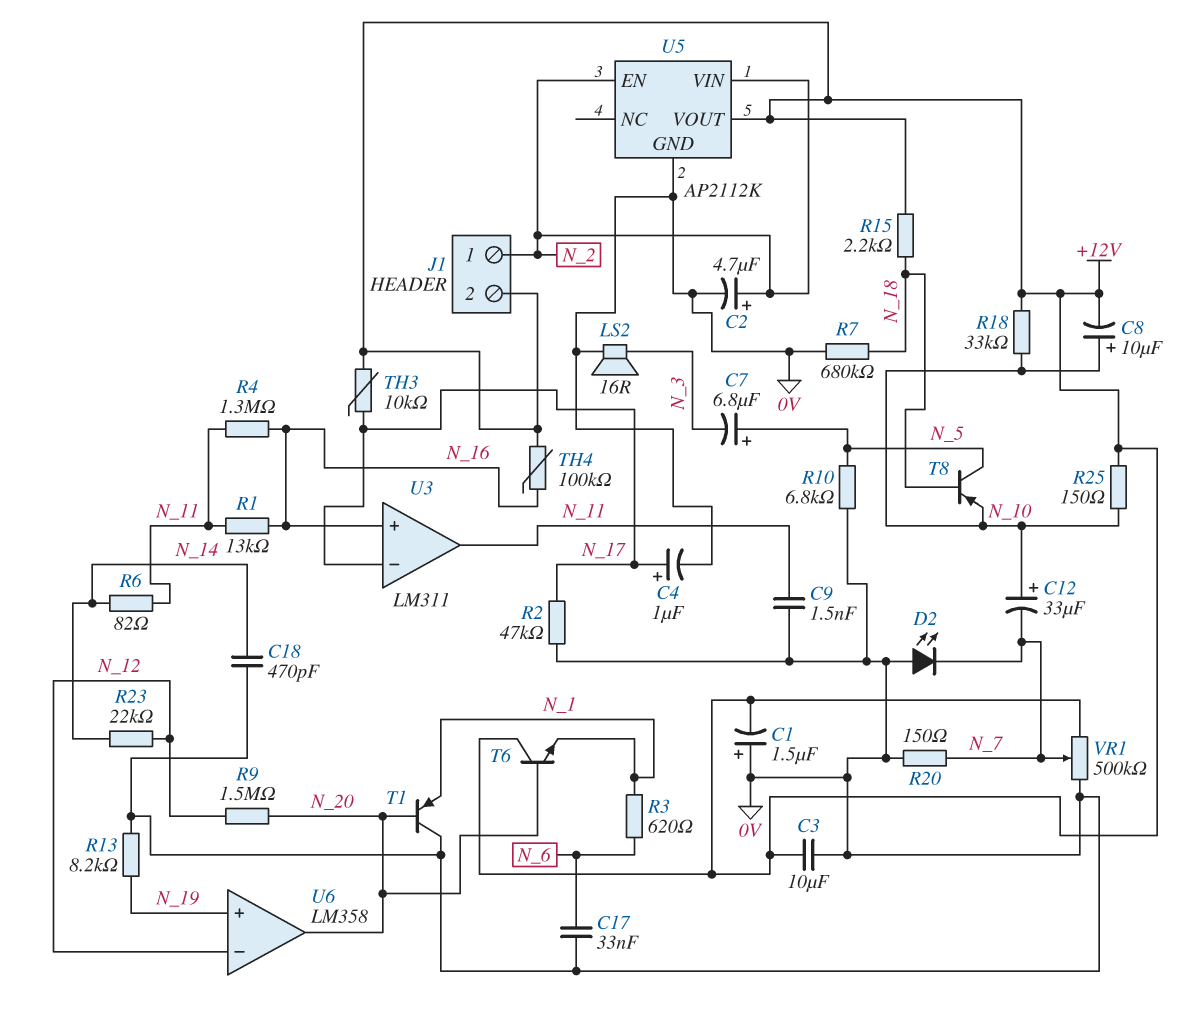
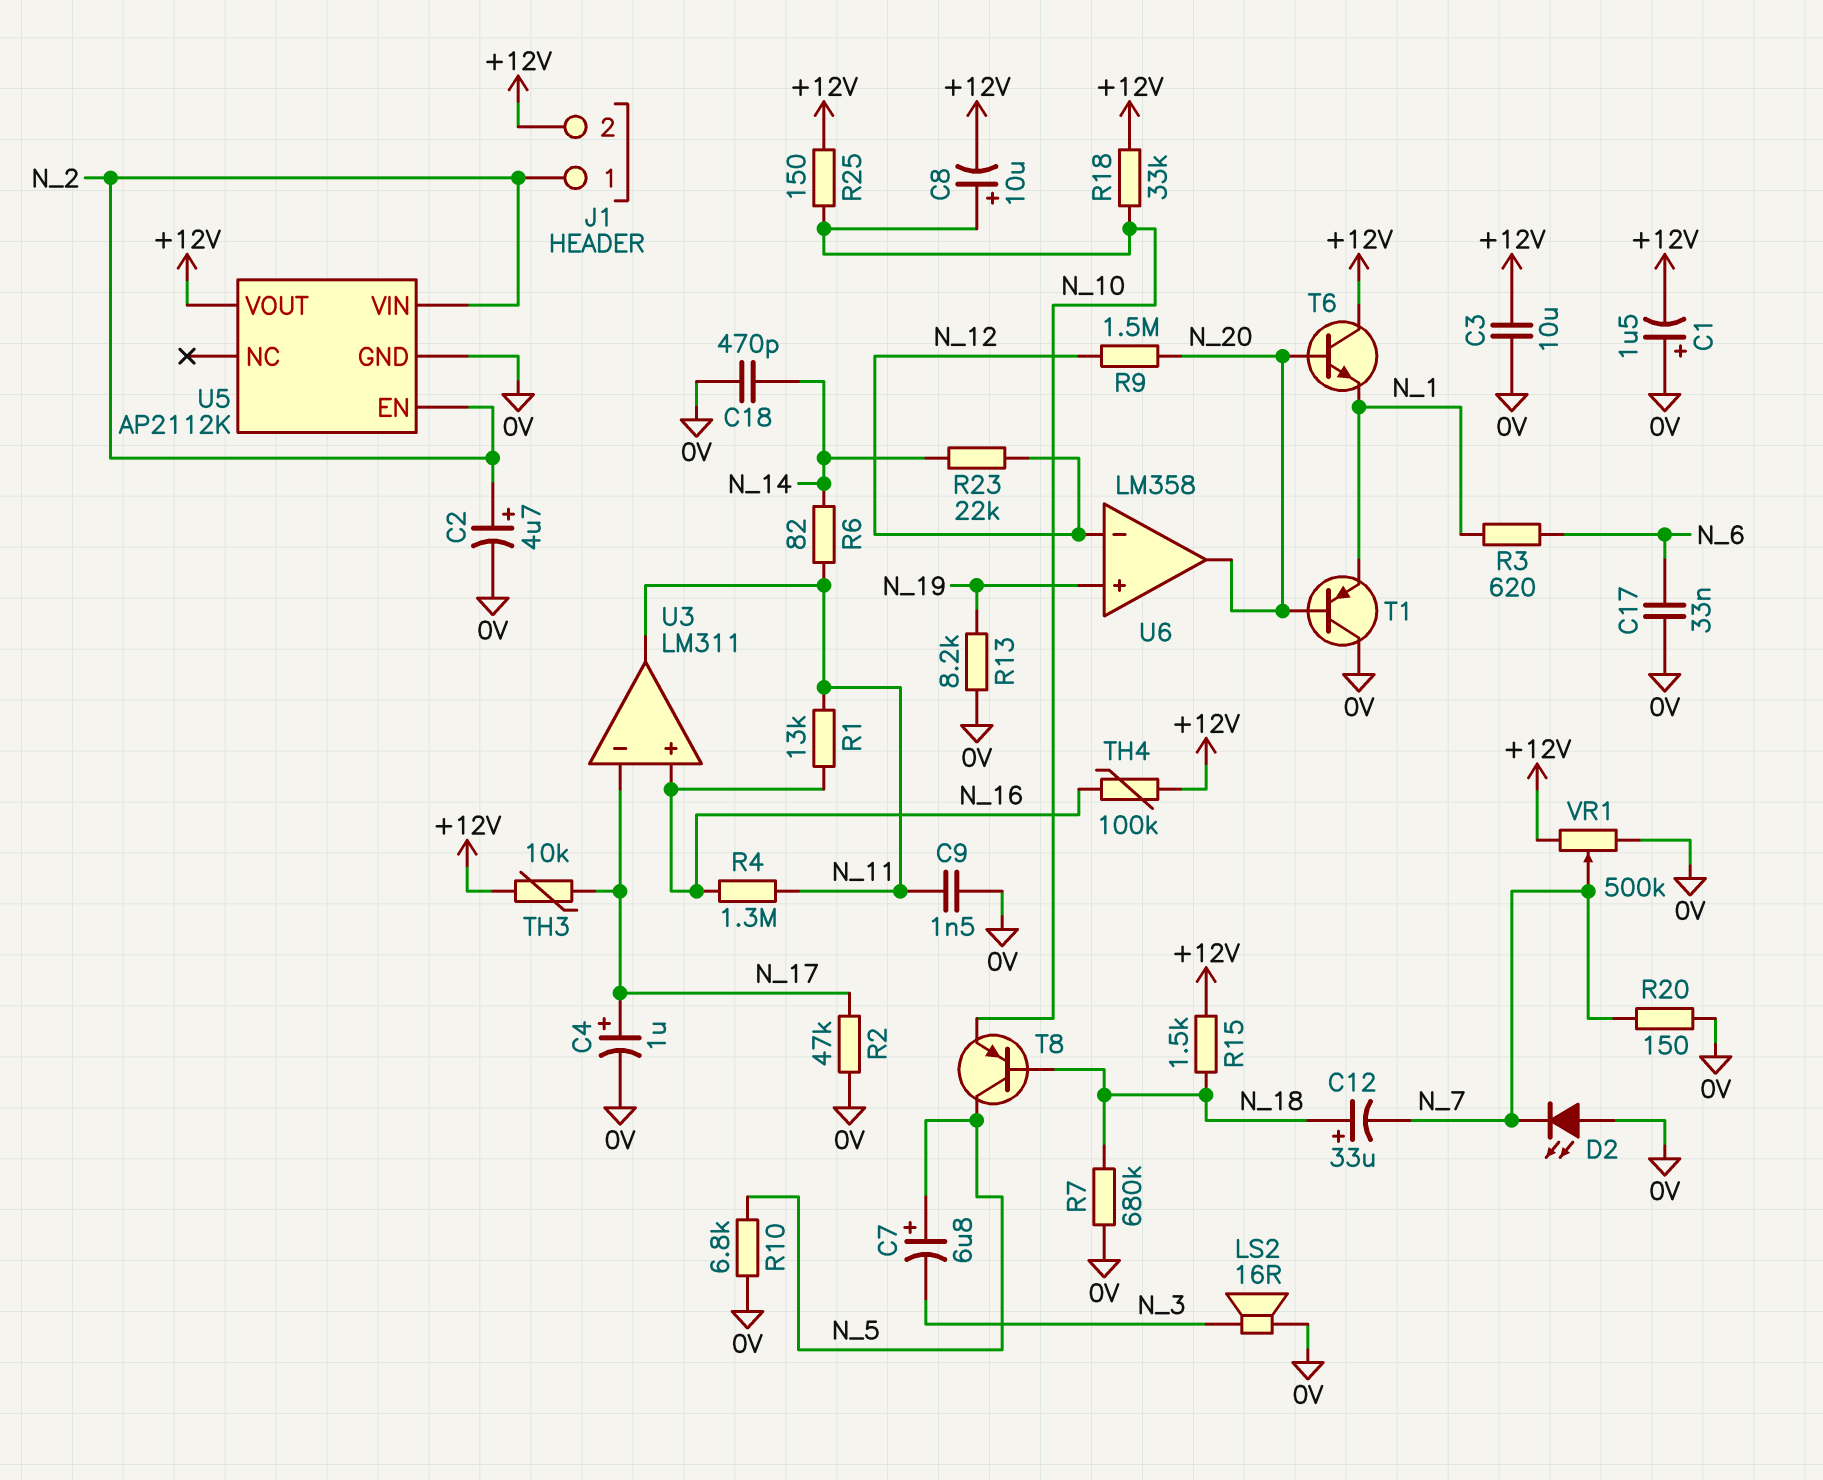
C12: 33uF (plus N_10, minus N_7) -> 33uF (plus N_18, minus N_7)
R15: 2.2k (+12V, N_18) -> 1.5k (+12V, N_18)

